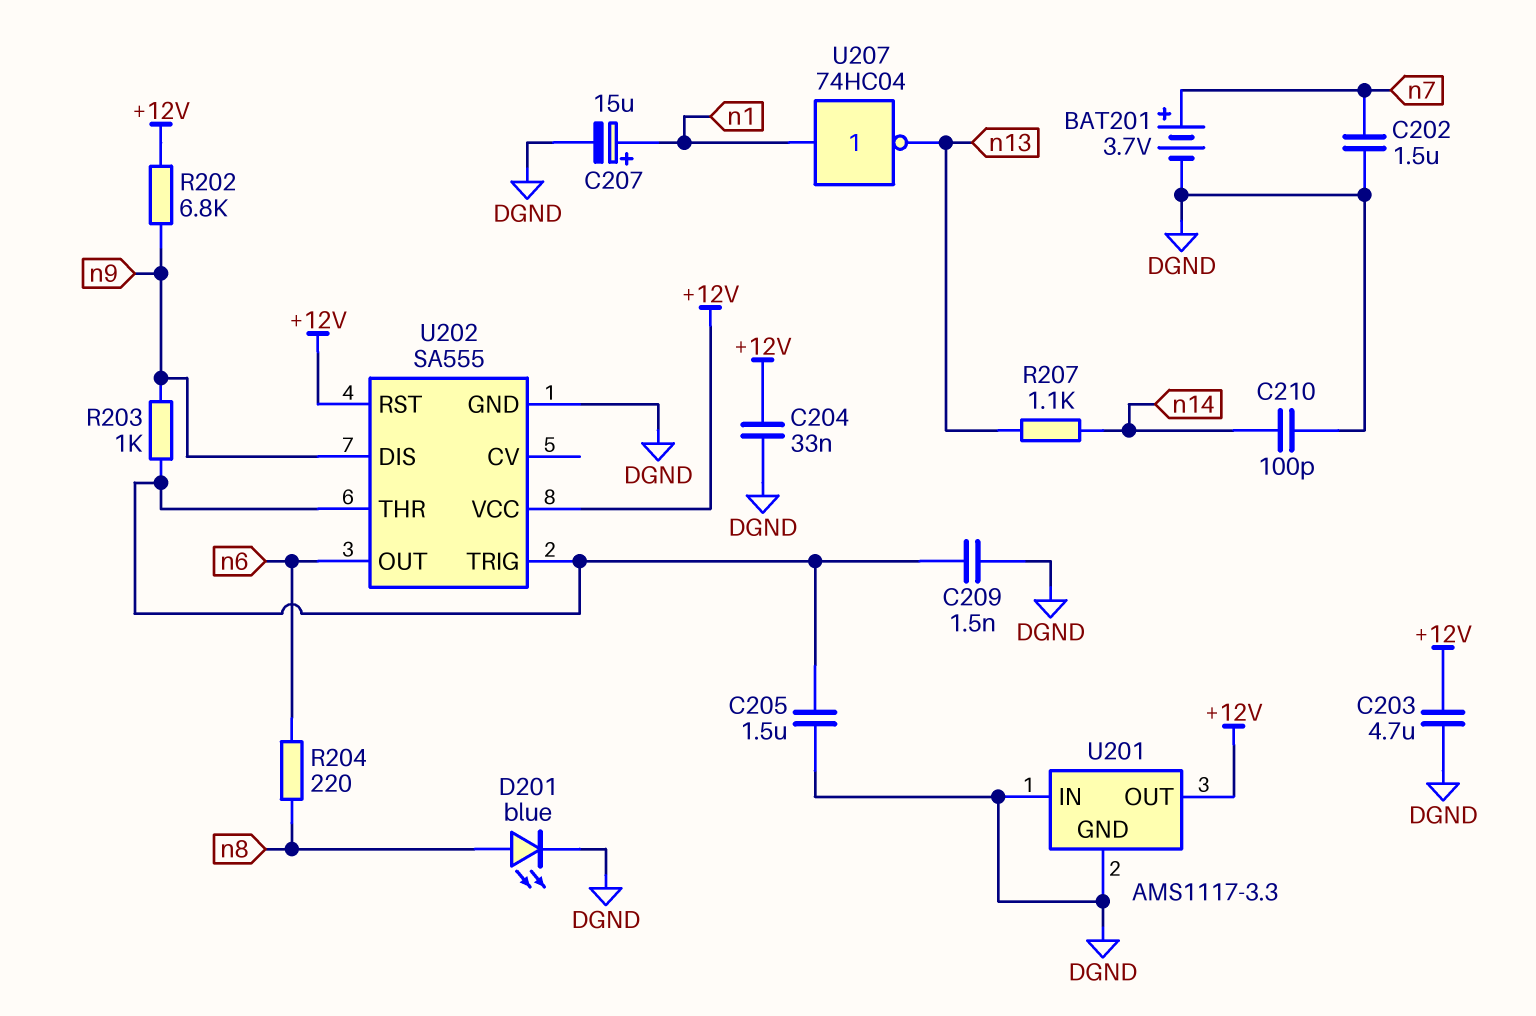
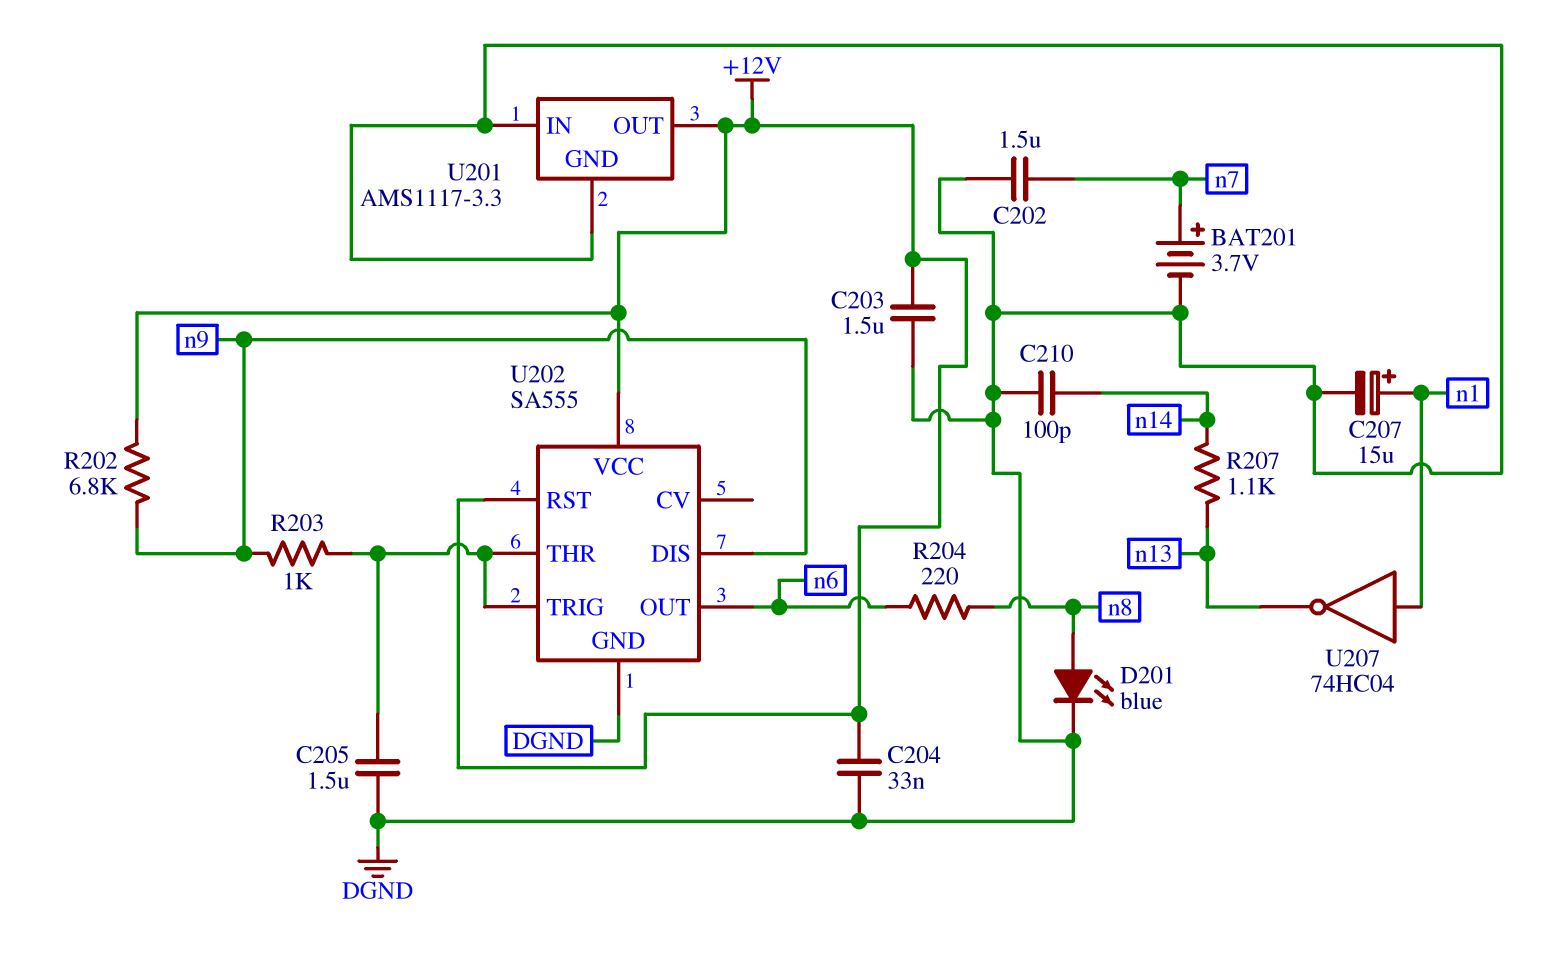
C203: 4.7uF (+12V, DGND) -> 1.5uF (+12V, DGND)
C209: 1.5nF (DGND, U202/THR) -> none

